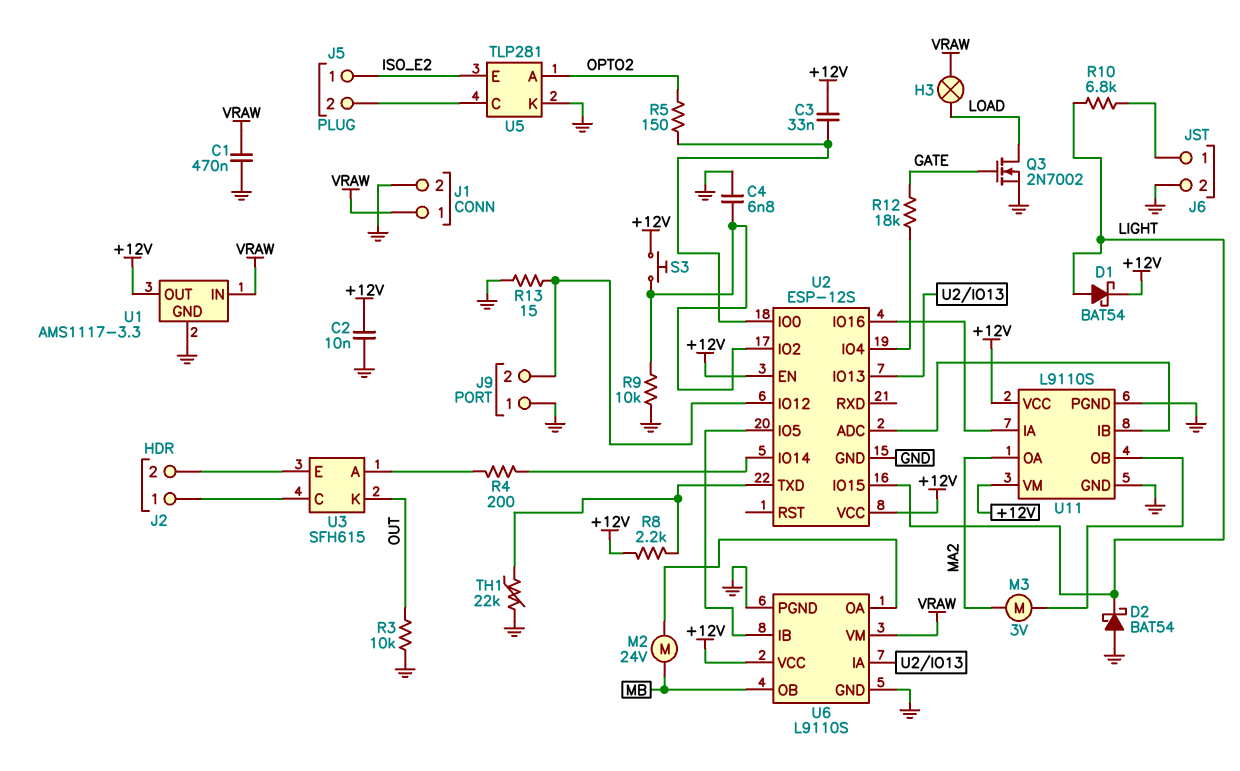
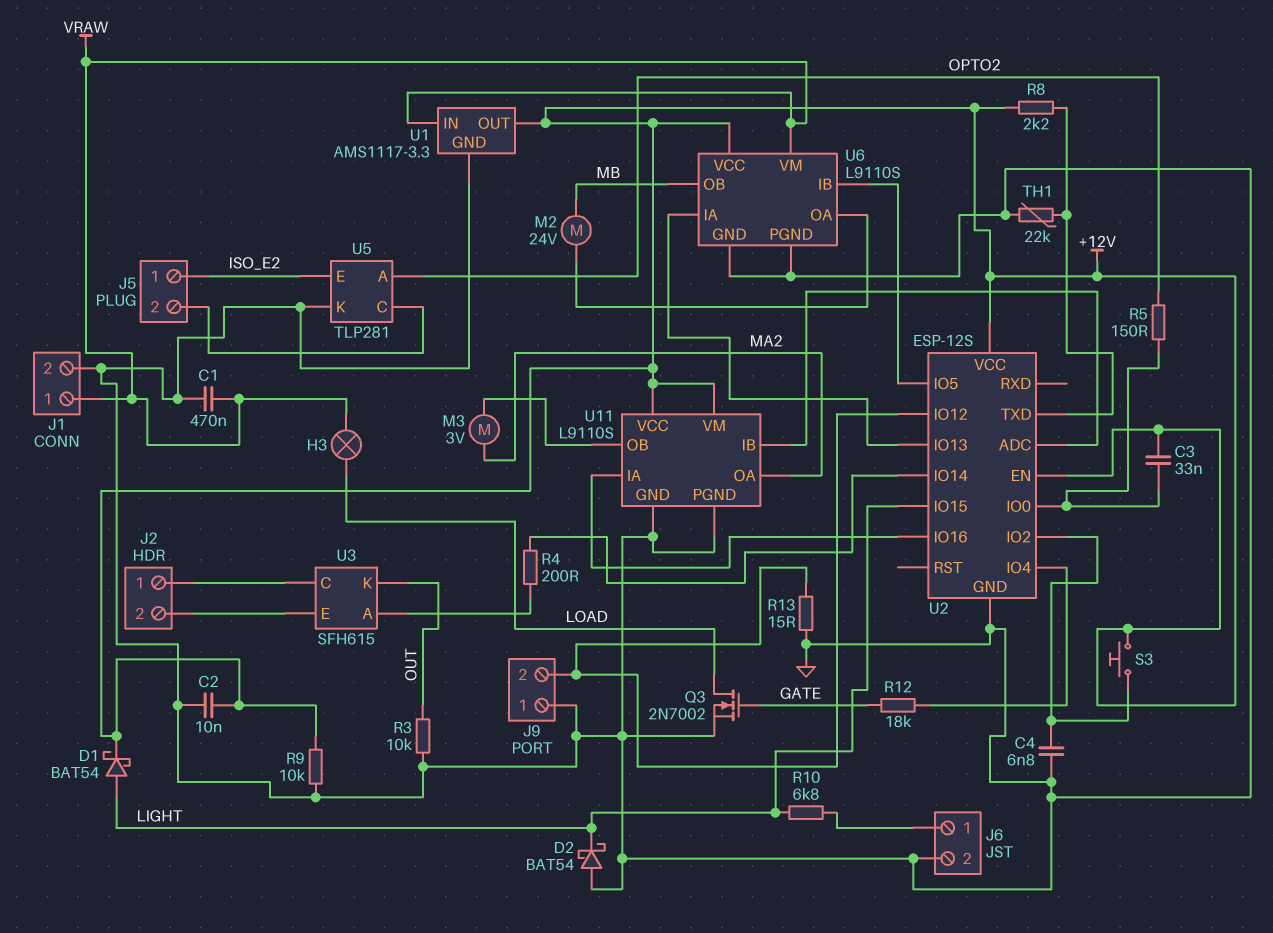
R9: 10k (GND, U2/IO2) -> 10k (+12V, GND)

